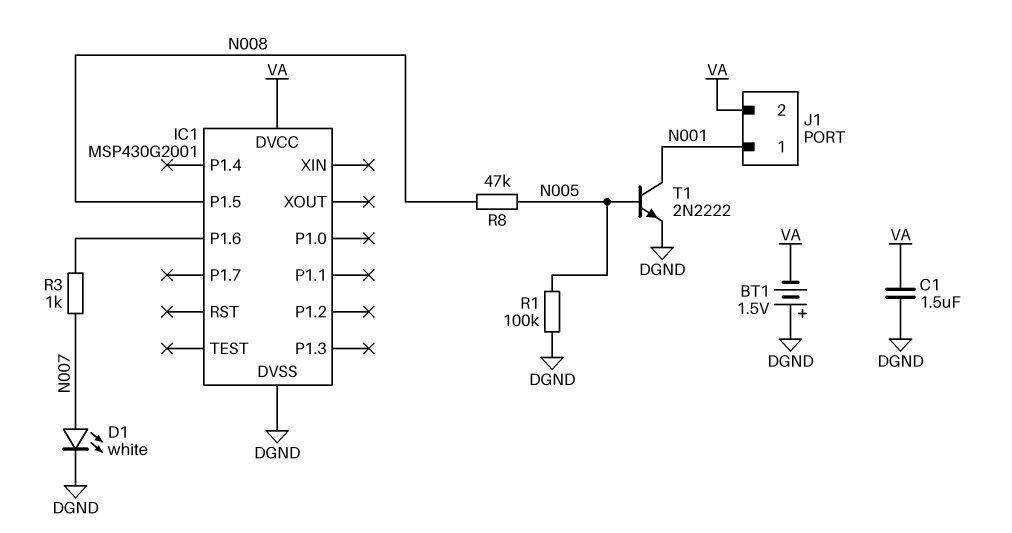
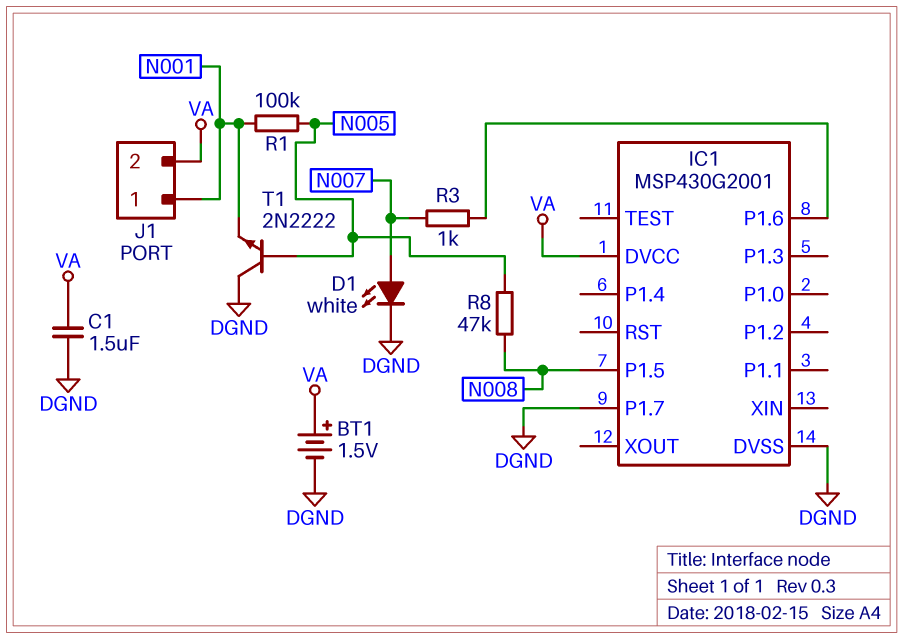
BT1: 1.5V (plus DGND, minus VA) -> 1.5V (plus VA, minus DGND)
IC1 pin P1.7: none -> DGND
R1: 100k (DGND, N005) -> 100k (N001, N005)
T1: NPN 2N2222 (B N005, C N001, E DGND) -> NPN 2N2222 (B N005, C DGND, E N001)

